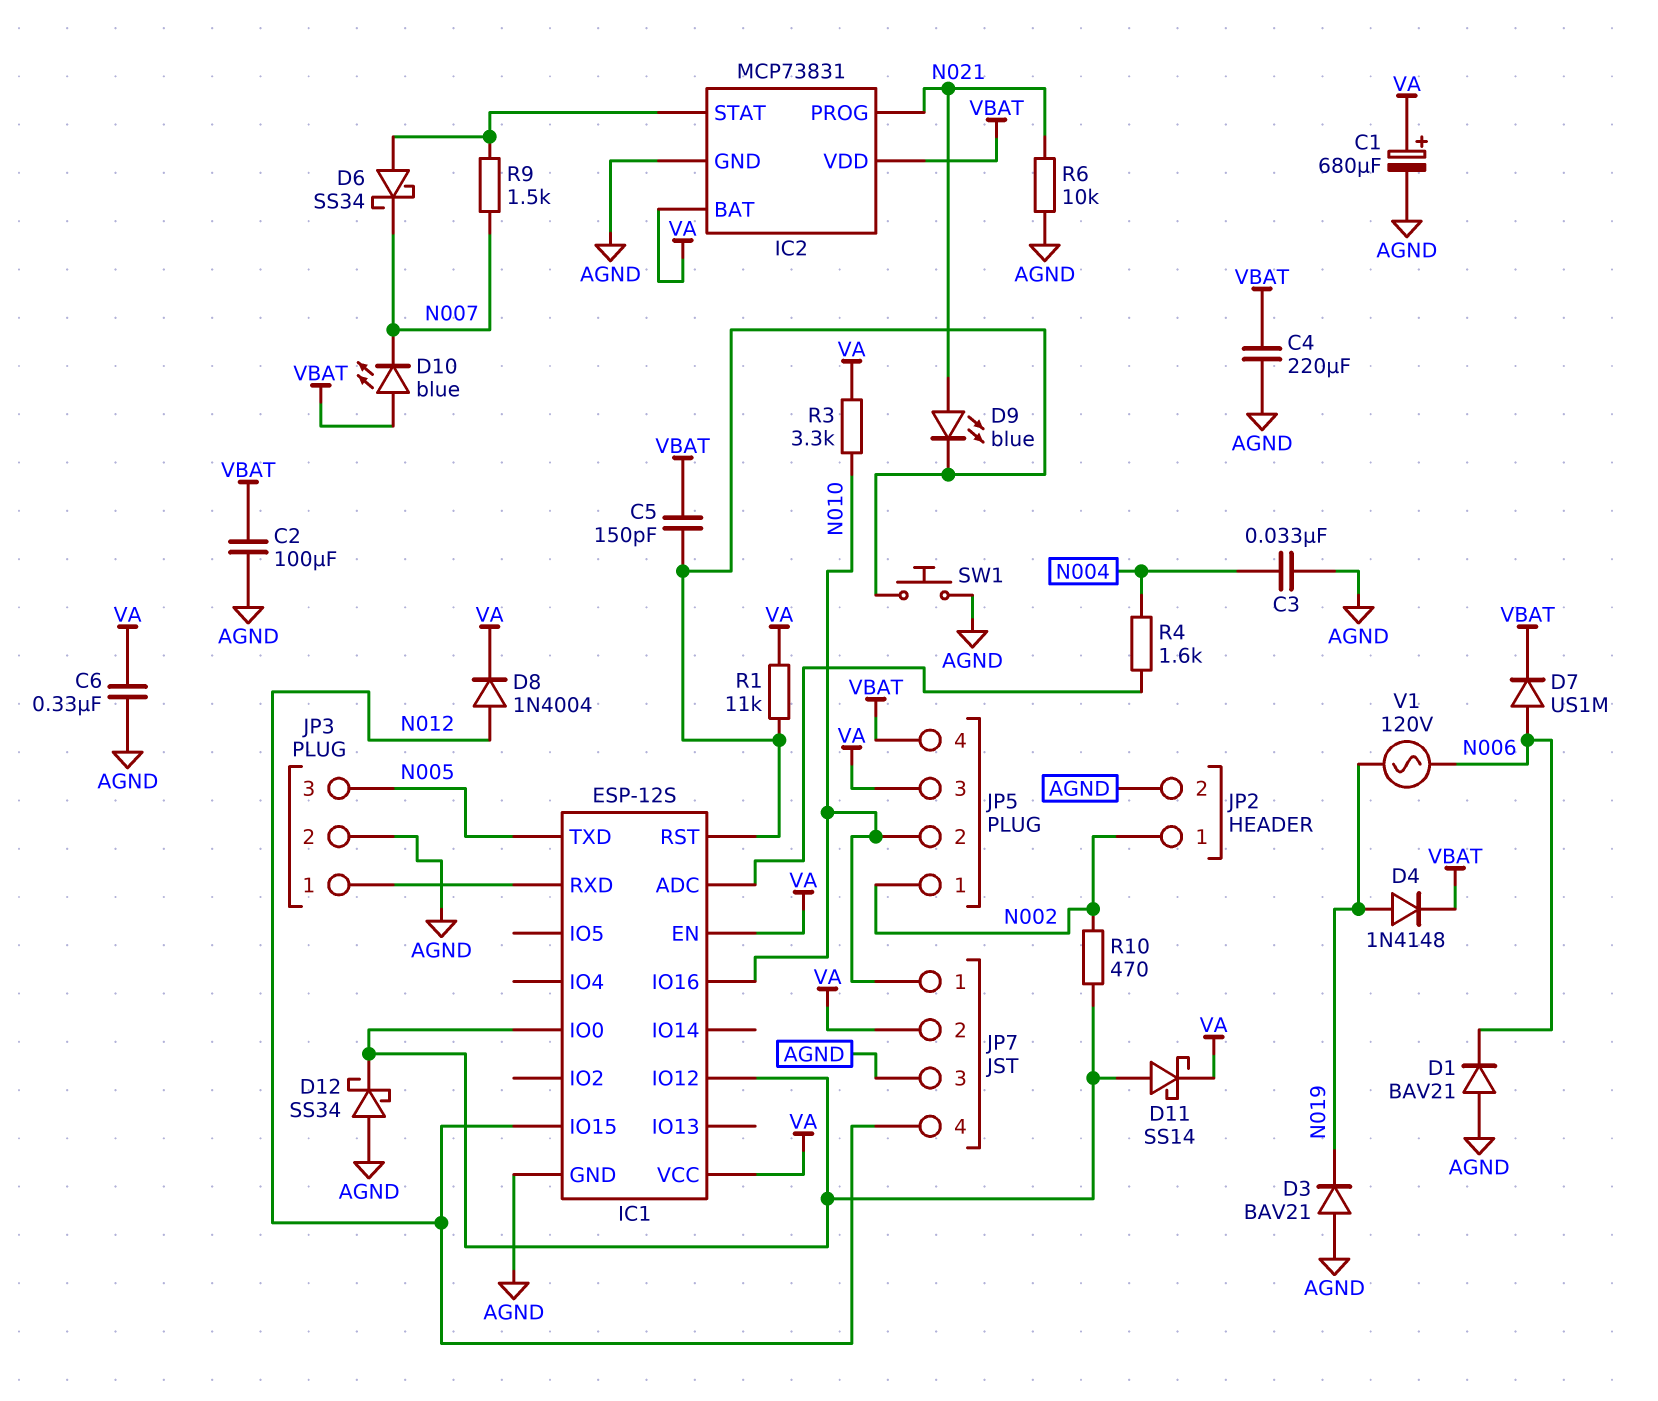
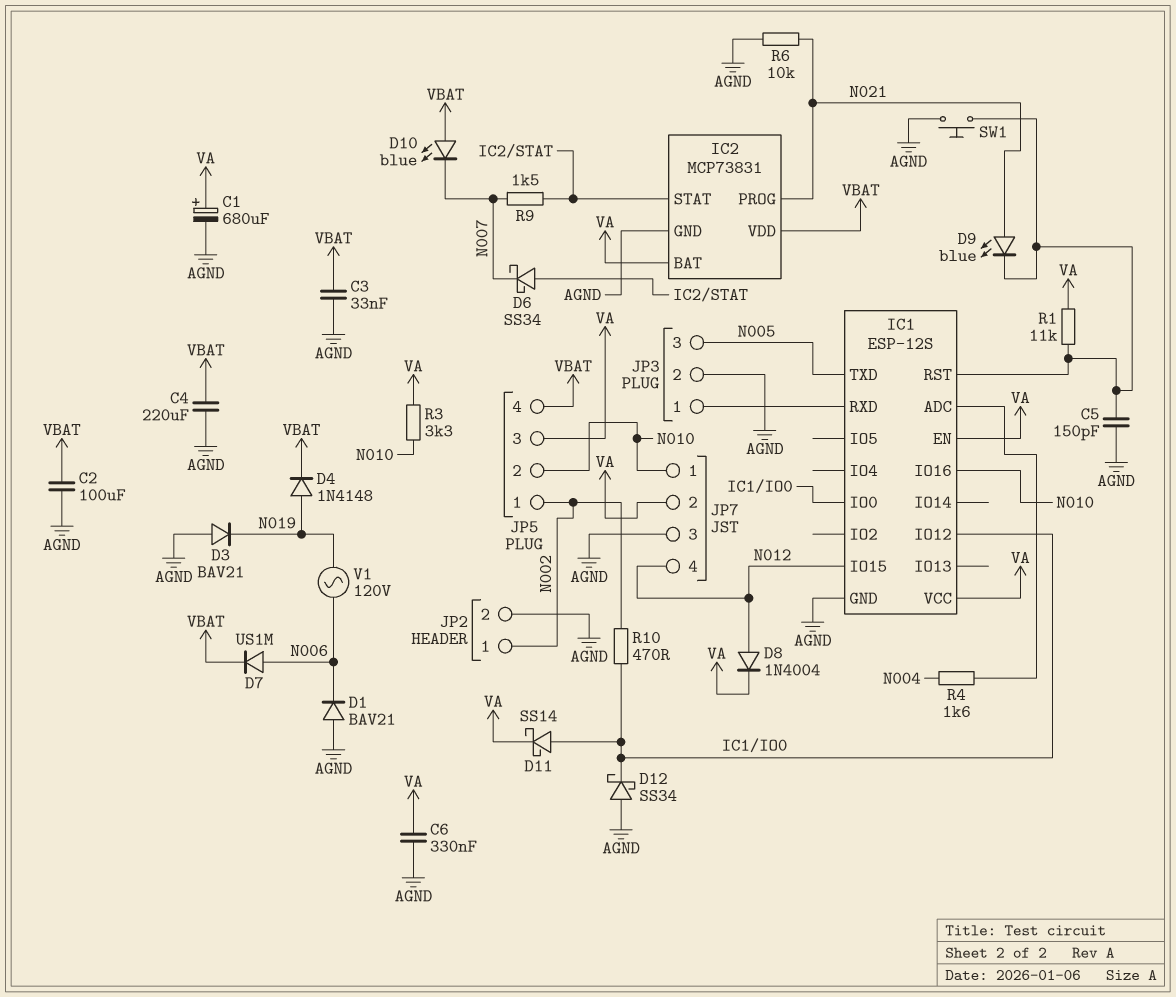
C3: 33nF (AGND, N004) -> 33nF (AGND, VBAT)
C5: 150pF (IC1/RST, VBAT) -> 150pF (AGND, IC1/RST)

